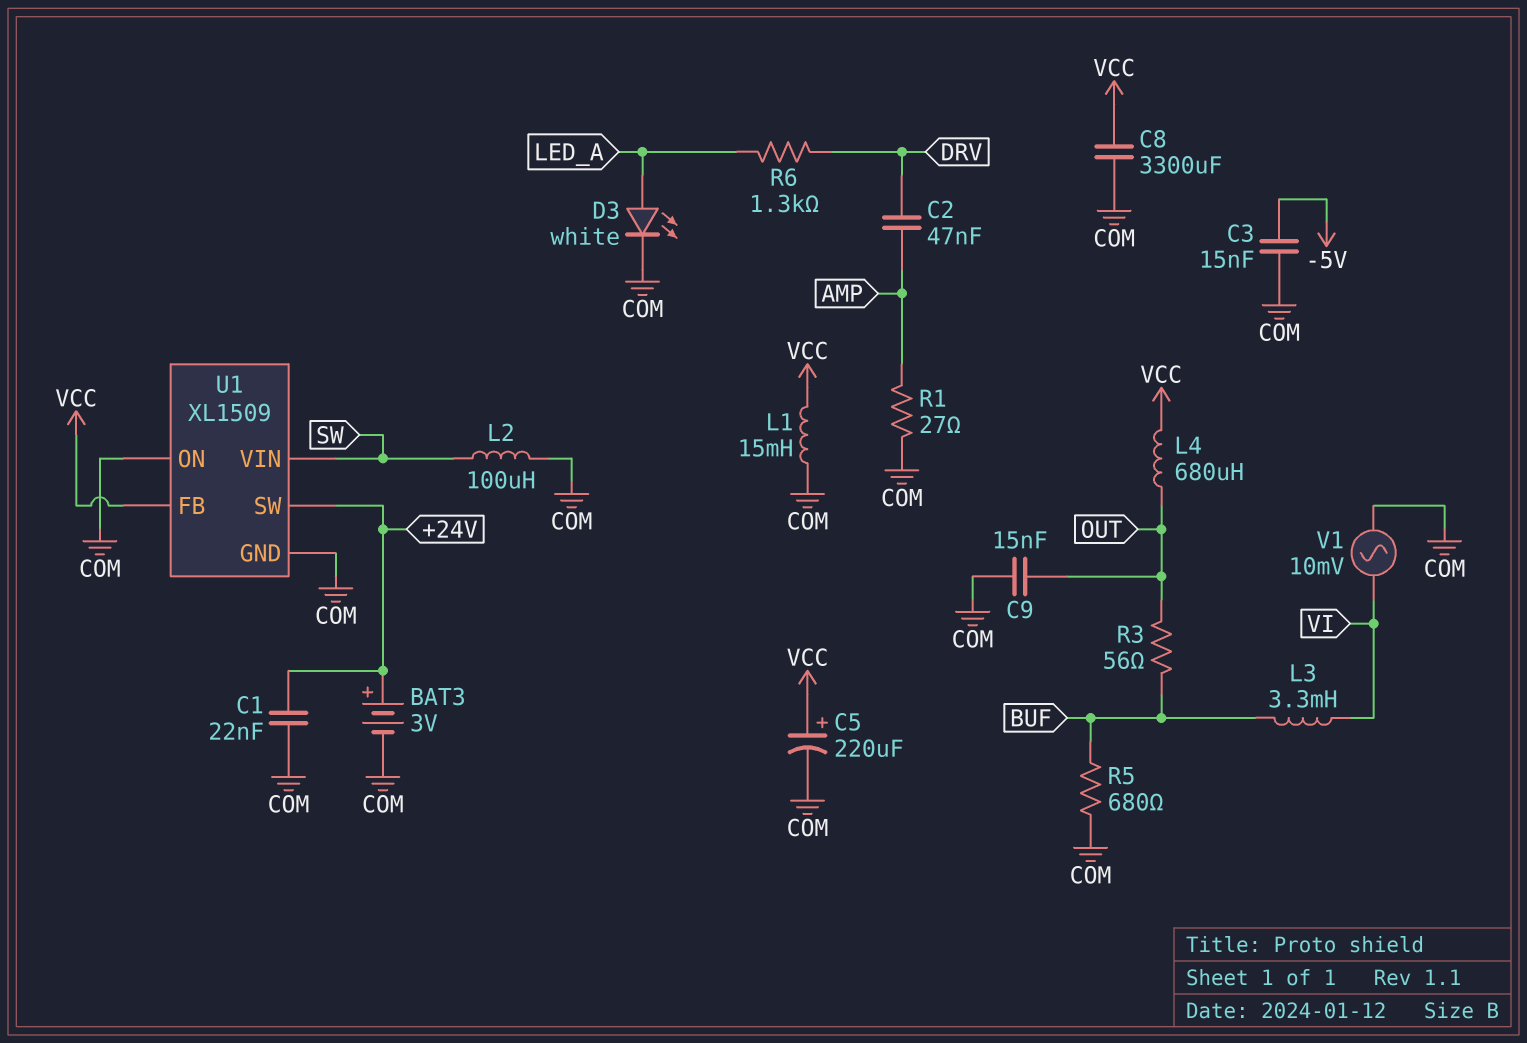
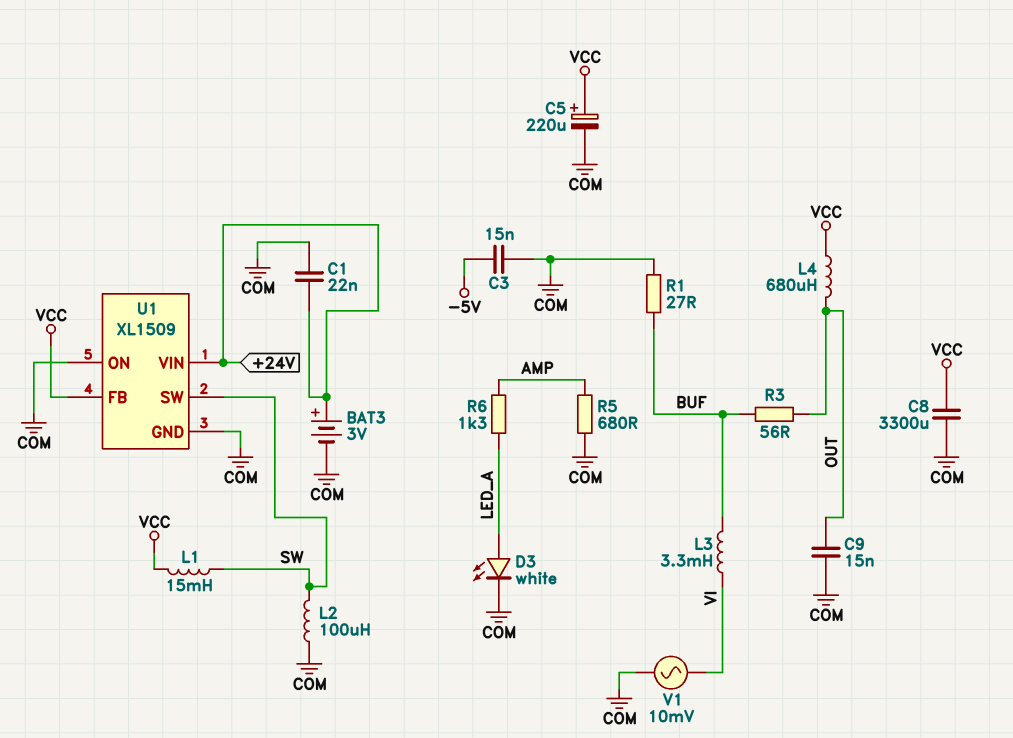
C2: 47nF (AMP, DRV) -> none
L1: 15mH (COM, VCC) -> 15mH (SW, VCC)
R1: 27 (AMP, COM) -> 27 (BUF, COM)
R5: 680 (BUF, COM) -> 680 (AMP, COM)
R6: 1.3k (DRV, LED_A) -> 1.3k (AMP, LED_A)
U1 pin SW: +24V -> SW
U1 pin VIN: SW -> +24V

